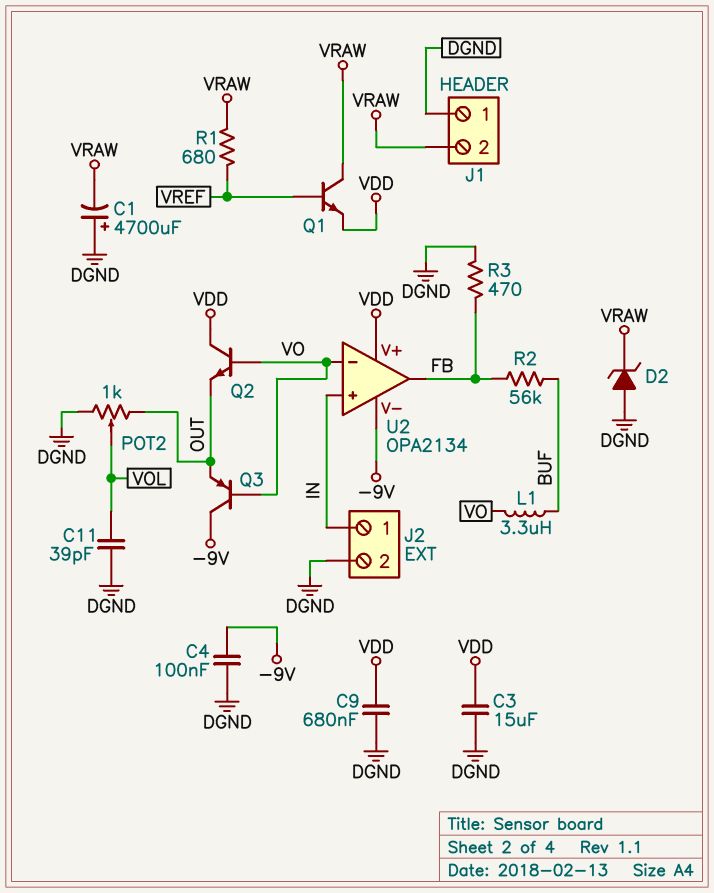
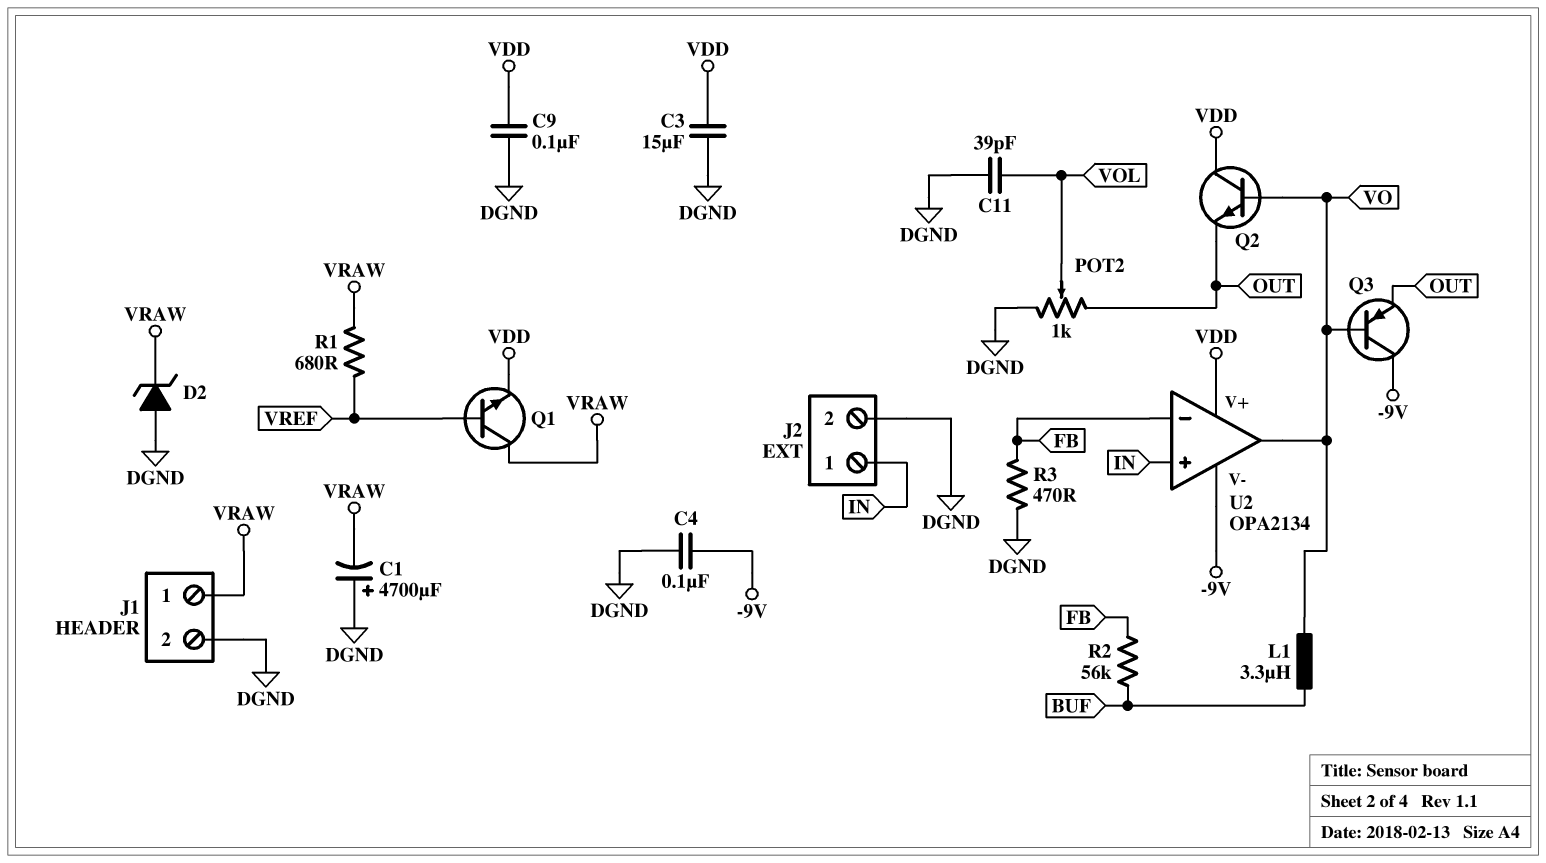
C9: 680nF (DGND, VDD) -> 100nF (DGND, VDD)
J1 pin 1: DGND -> VRAW
J1 pin 2: VRAW -> DGND
U2 pin in-: VO -> FB
U2 pin out: FB -> VO

